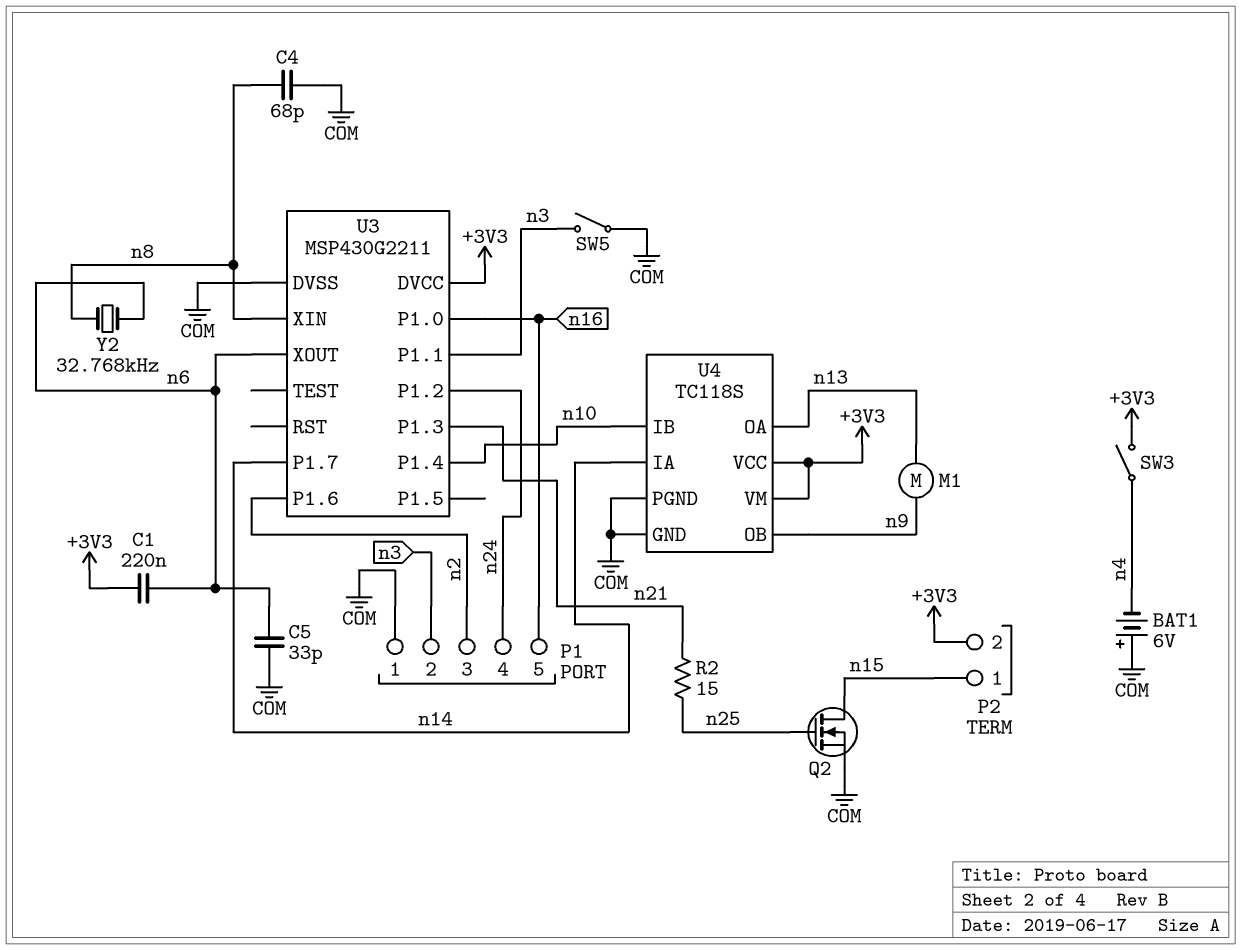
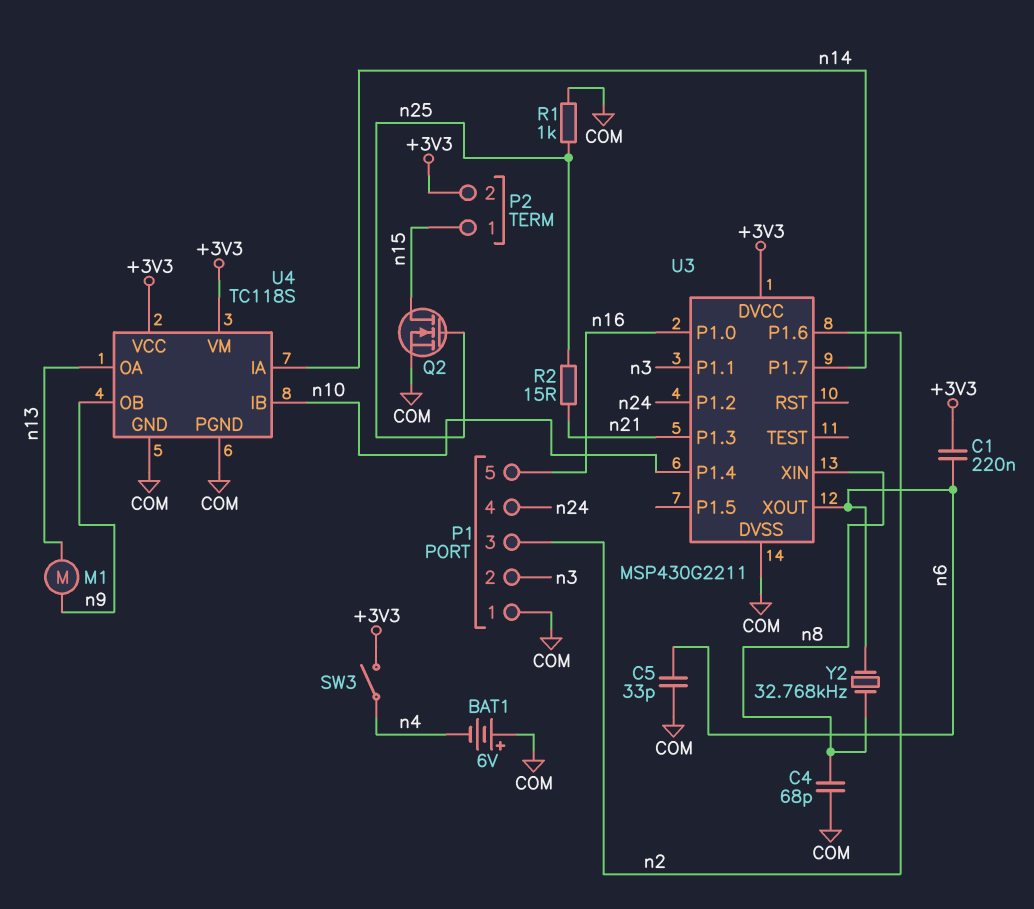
R1: none -> 1k (COM, n25)
SW5: switch (COM, n3) -> none

